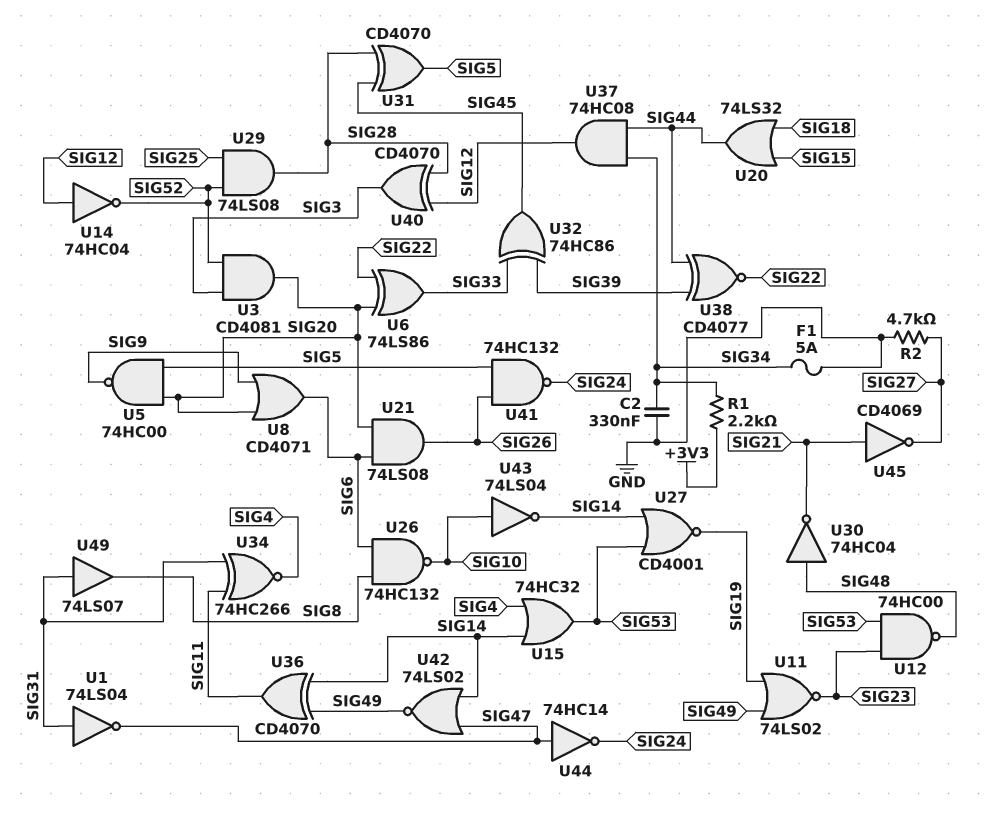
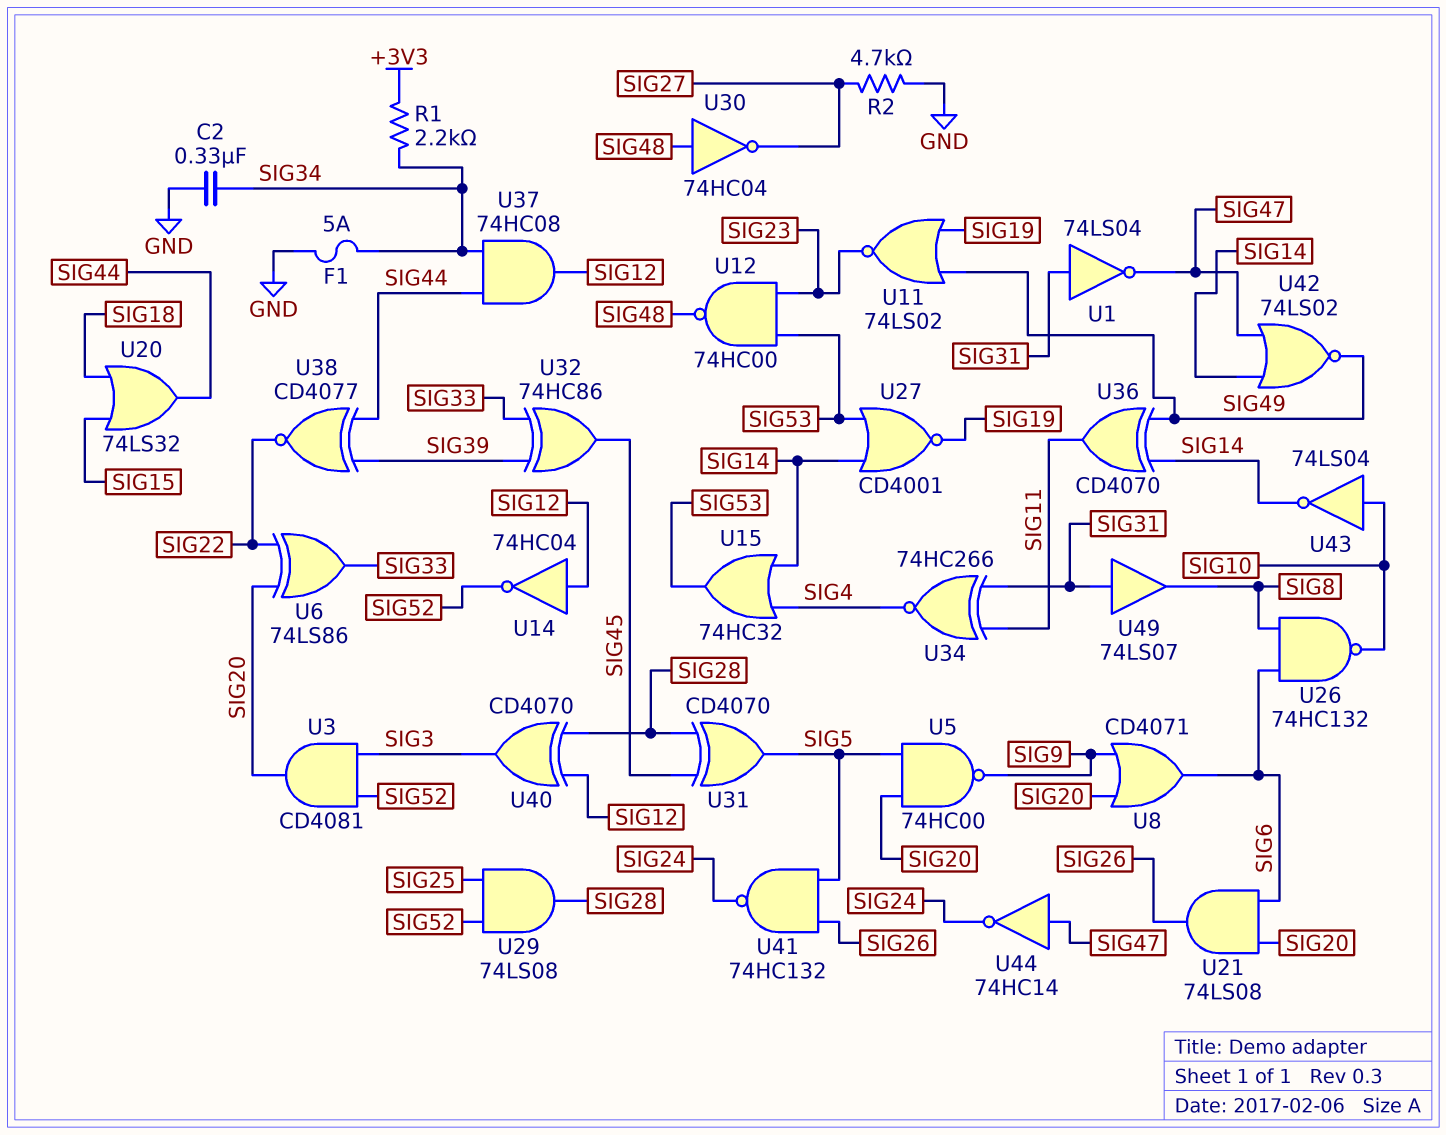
U30: NOT 74HC04 (in SIG48, out SIG21) -> NOT 74HC04 (in SIG48, out SIG27)
U45: NOT CD4069 (in SIG21, out SIG27) -> none

